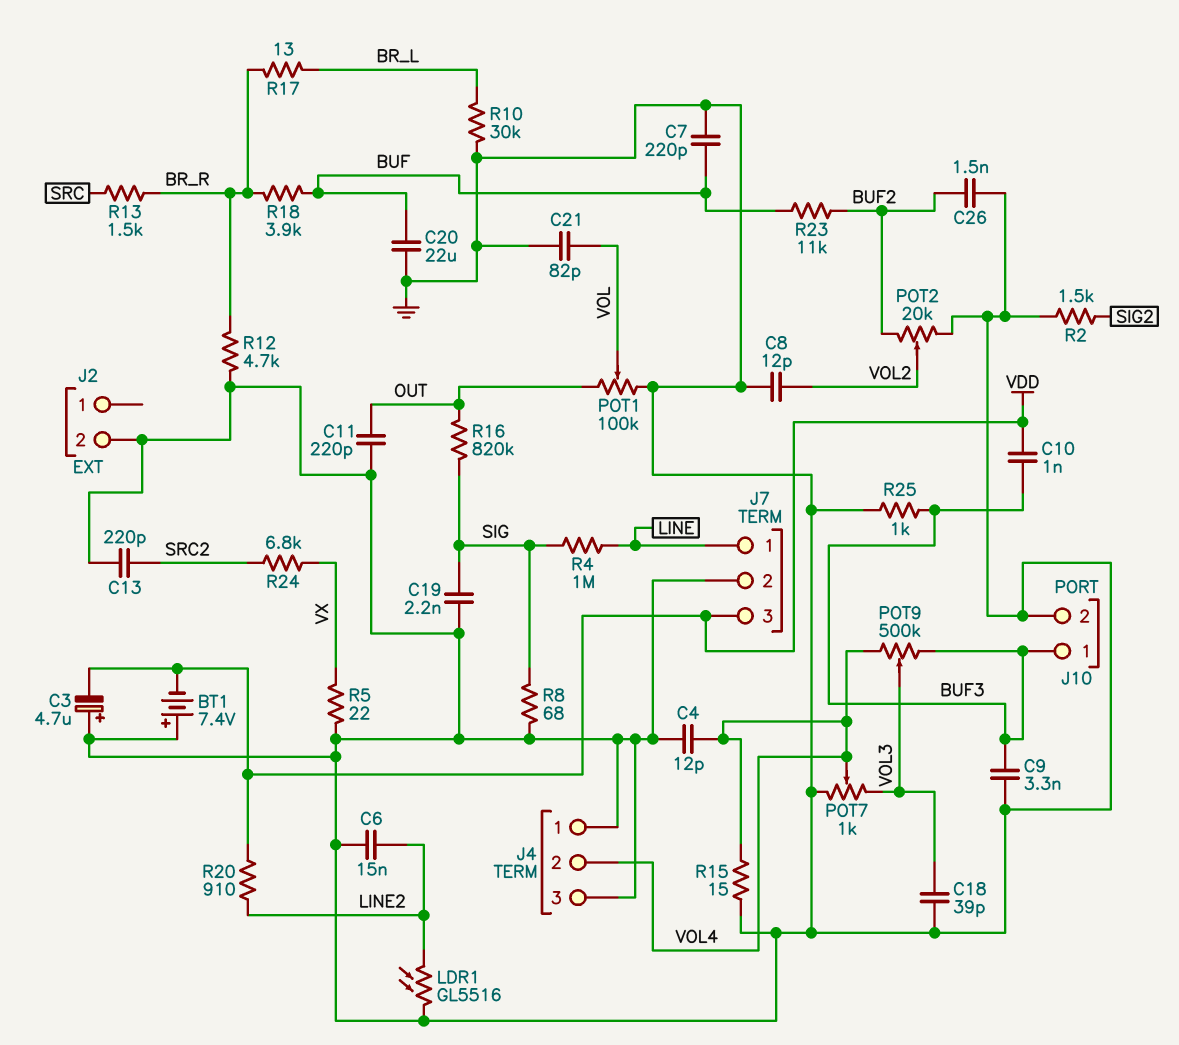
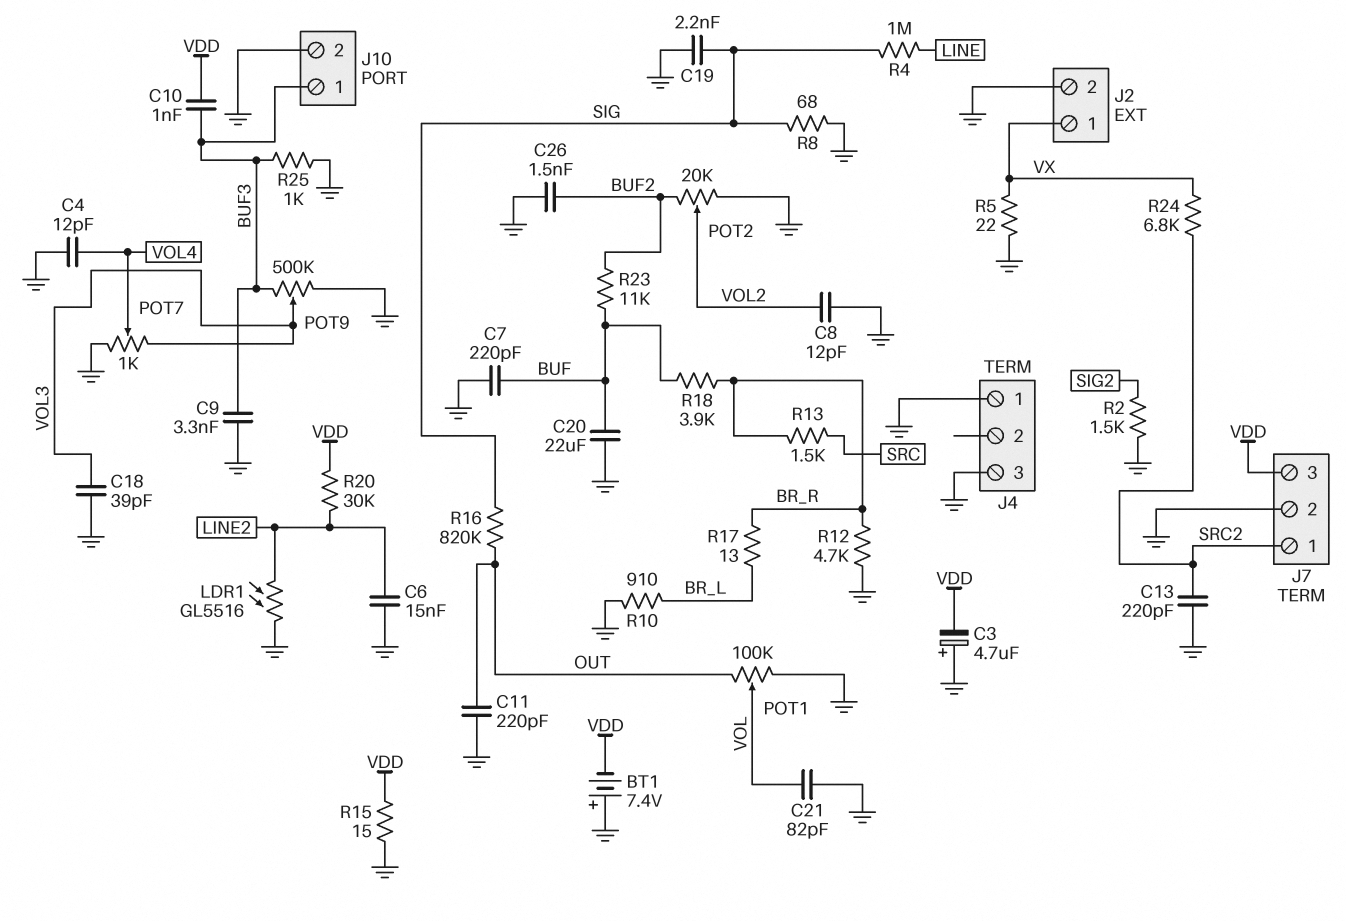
J2 pin 1: none -> VX
J4 pin 2: VOL4 -> none
J7 pin 1: LINE -> SRC2
POT9: 500k (BUF3, VOL4, wiper VOL3) -> 500k (BUF3, GND, wiper VOL3)
R10: 30k (BR_L, GND) -> 910 (BR_L, GND)
R15: 15 (GND, VOL4) -> 15 (GND, VDD)
R20: 910 (LINE2, VDD) -> 30k (LINE2, VDD)

